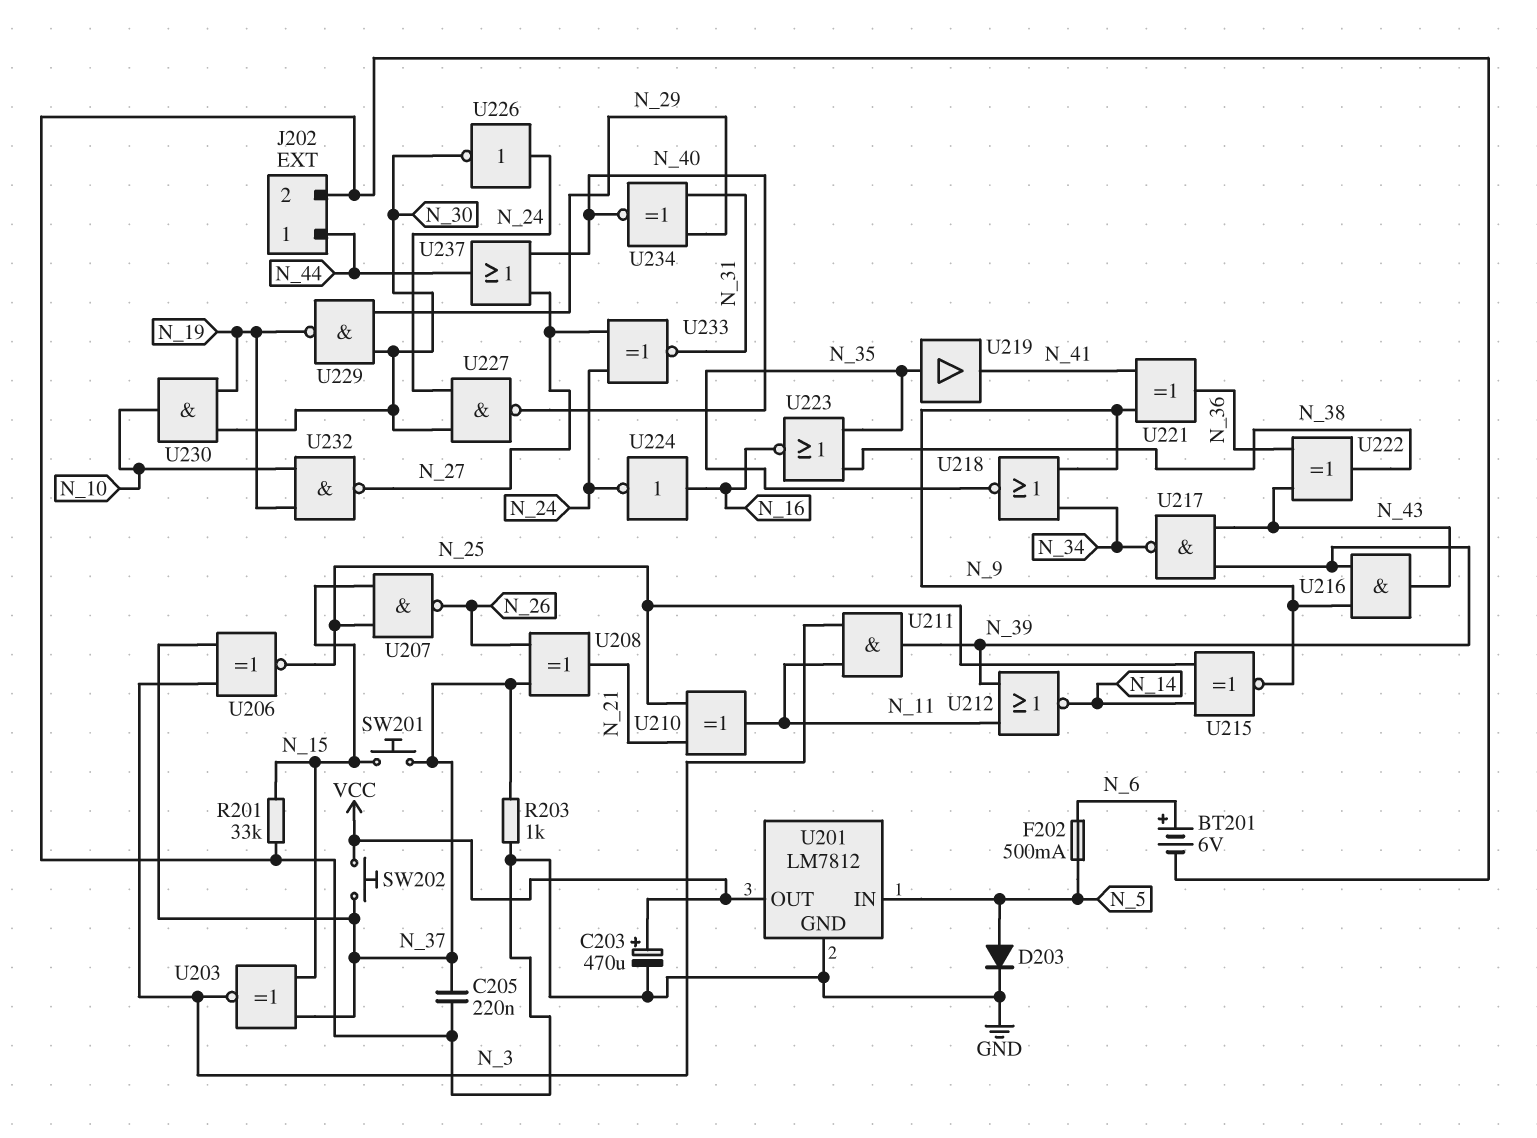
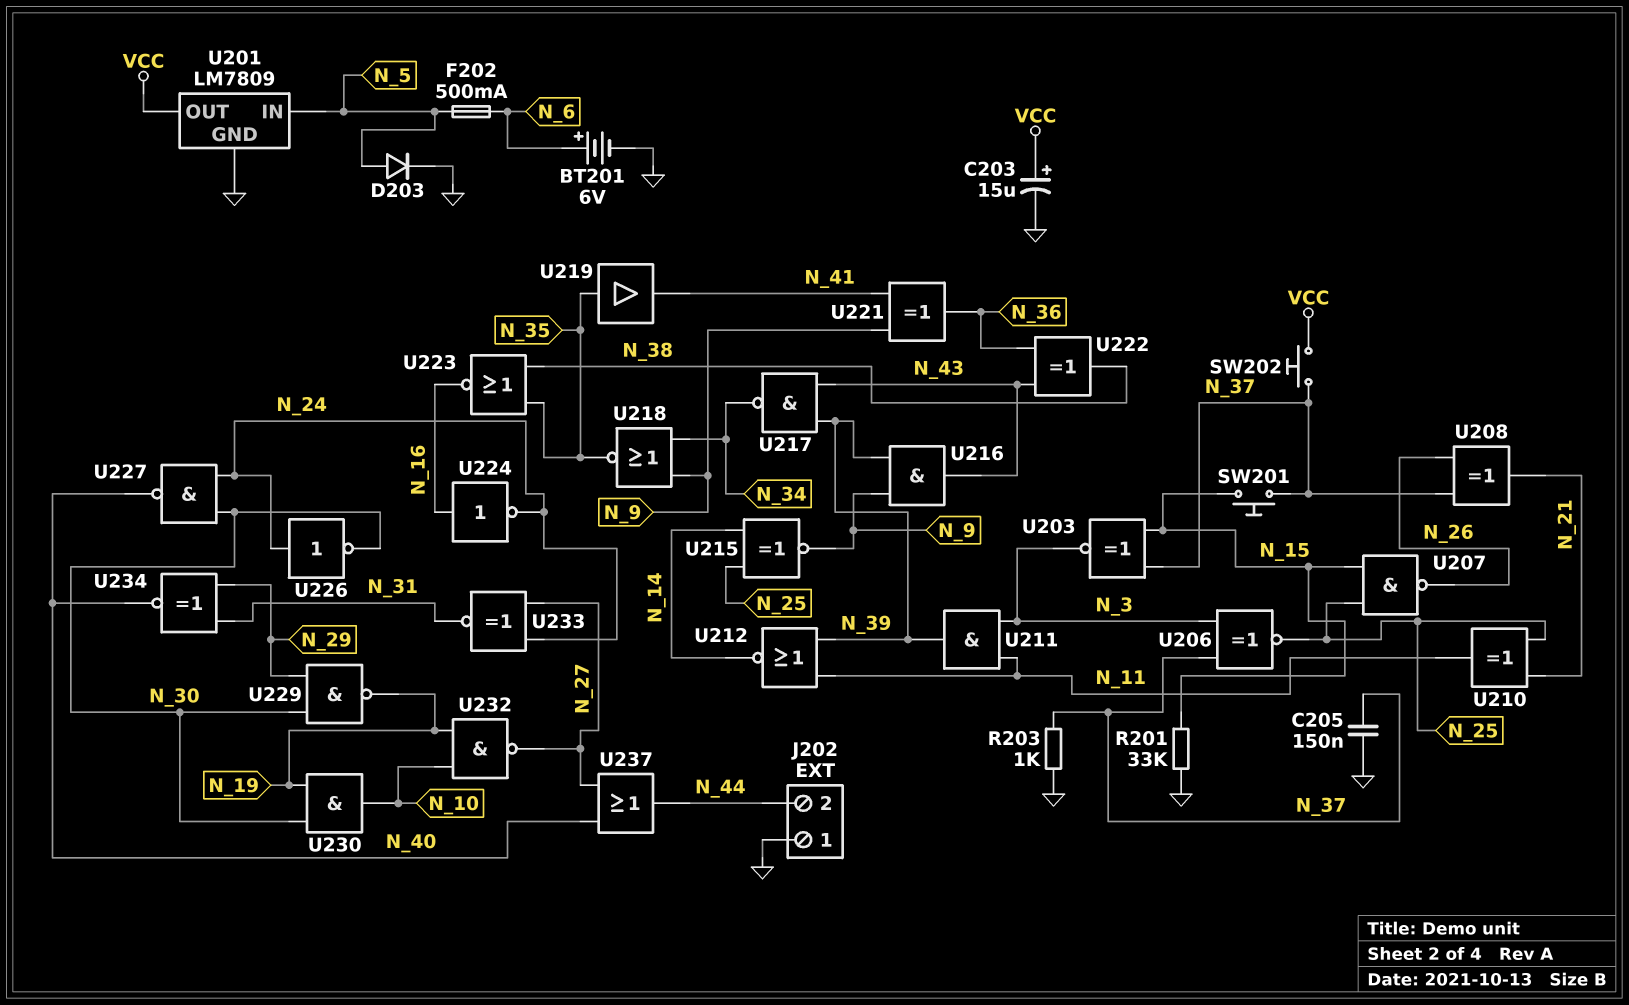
C203: 470uF (plus VCC, minus GND) -> 15uF (plus VCC, minus GND)
C205: 220nF (GND, N_37) -> 150nF (GND, N_37)
J202 pin 1: N_44 -> GND
J202 pin 2: GND -> N_44
U201: LM7812 -> LM7809

